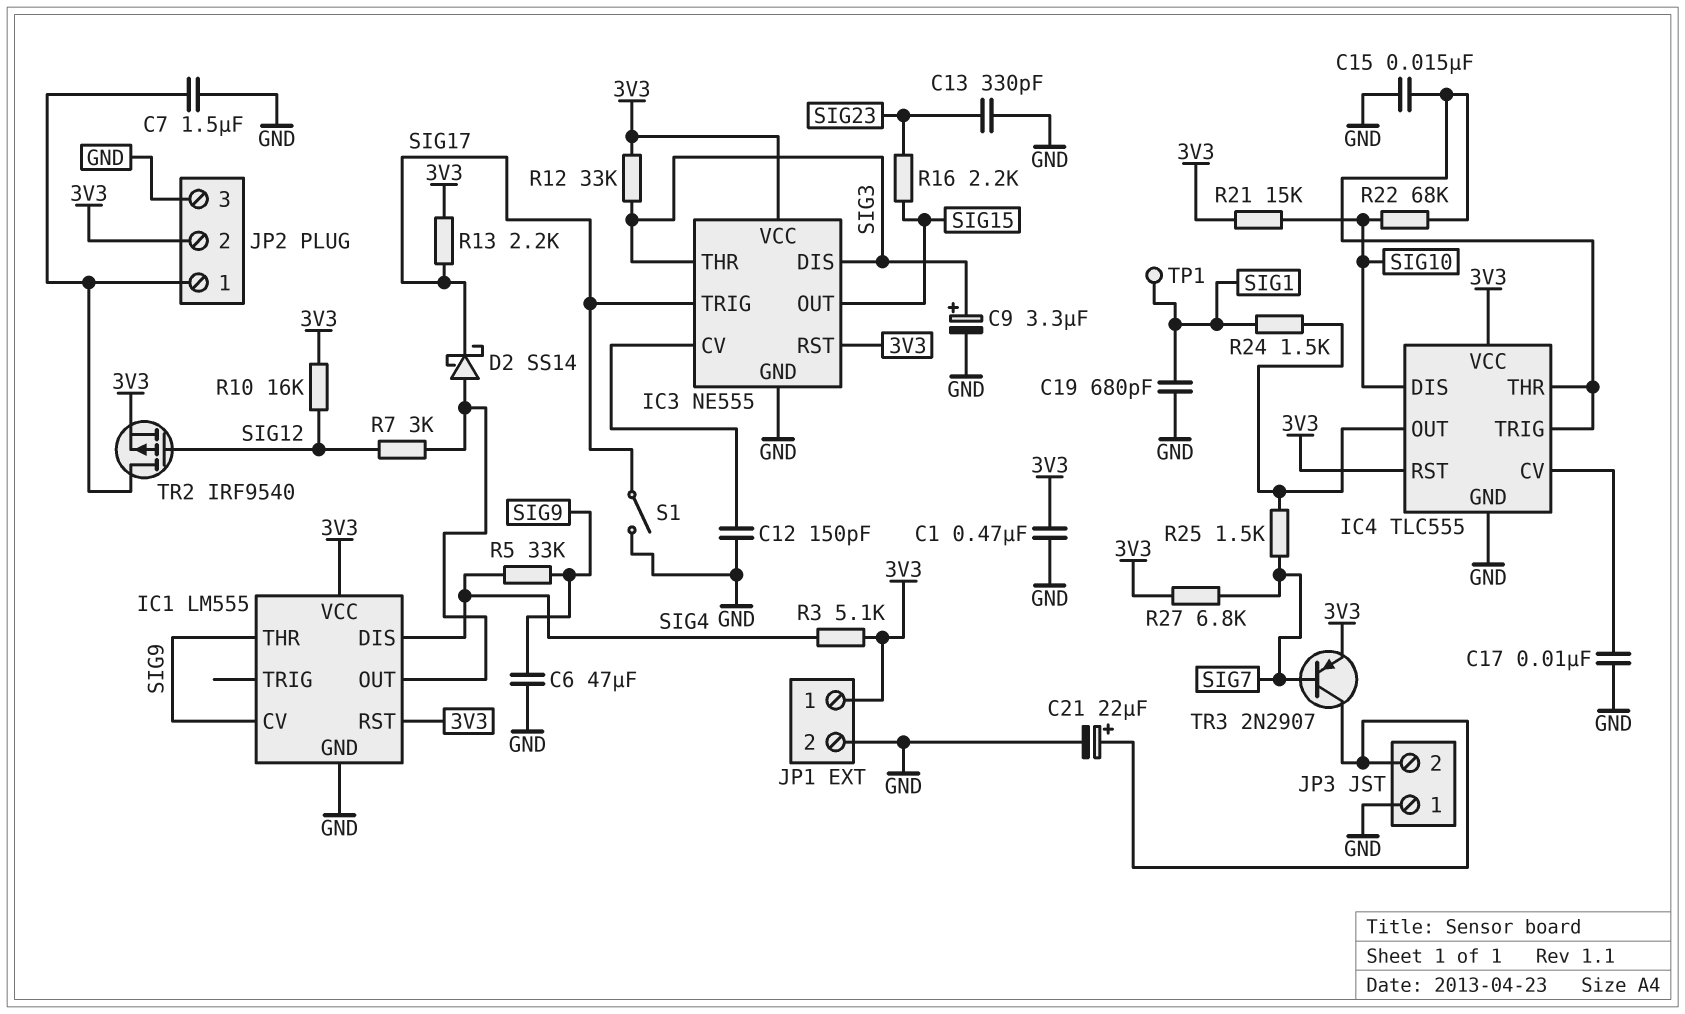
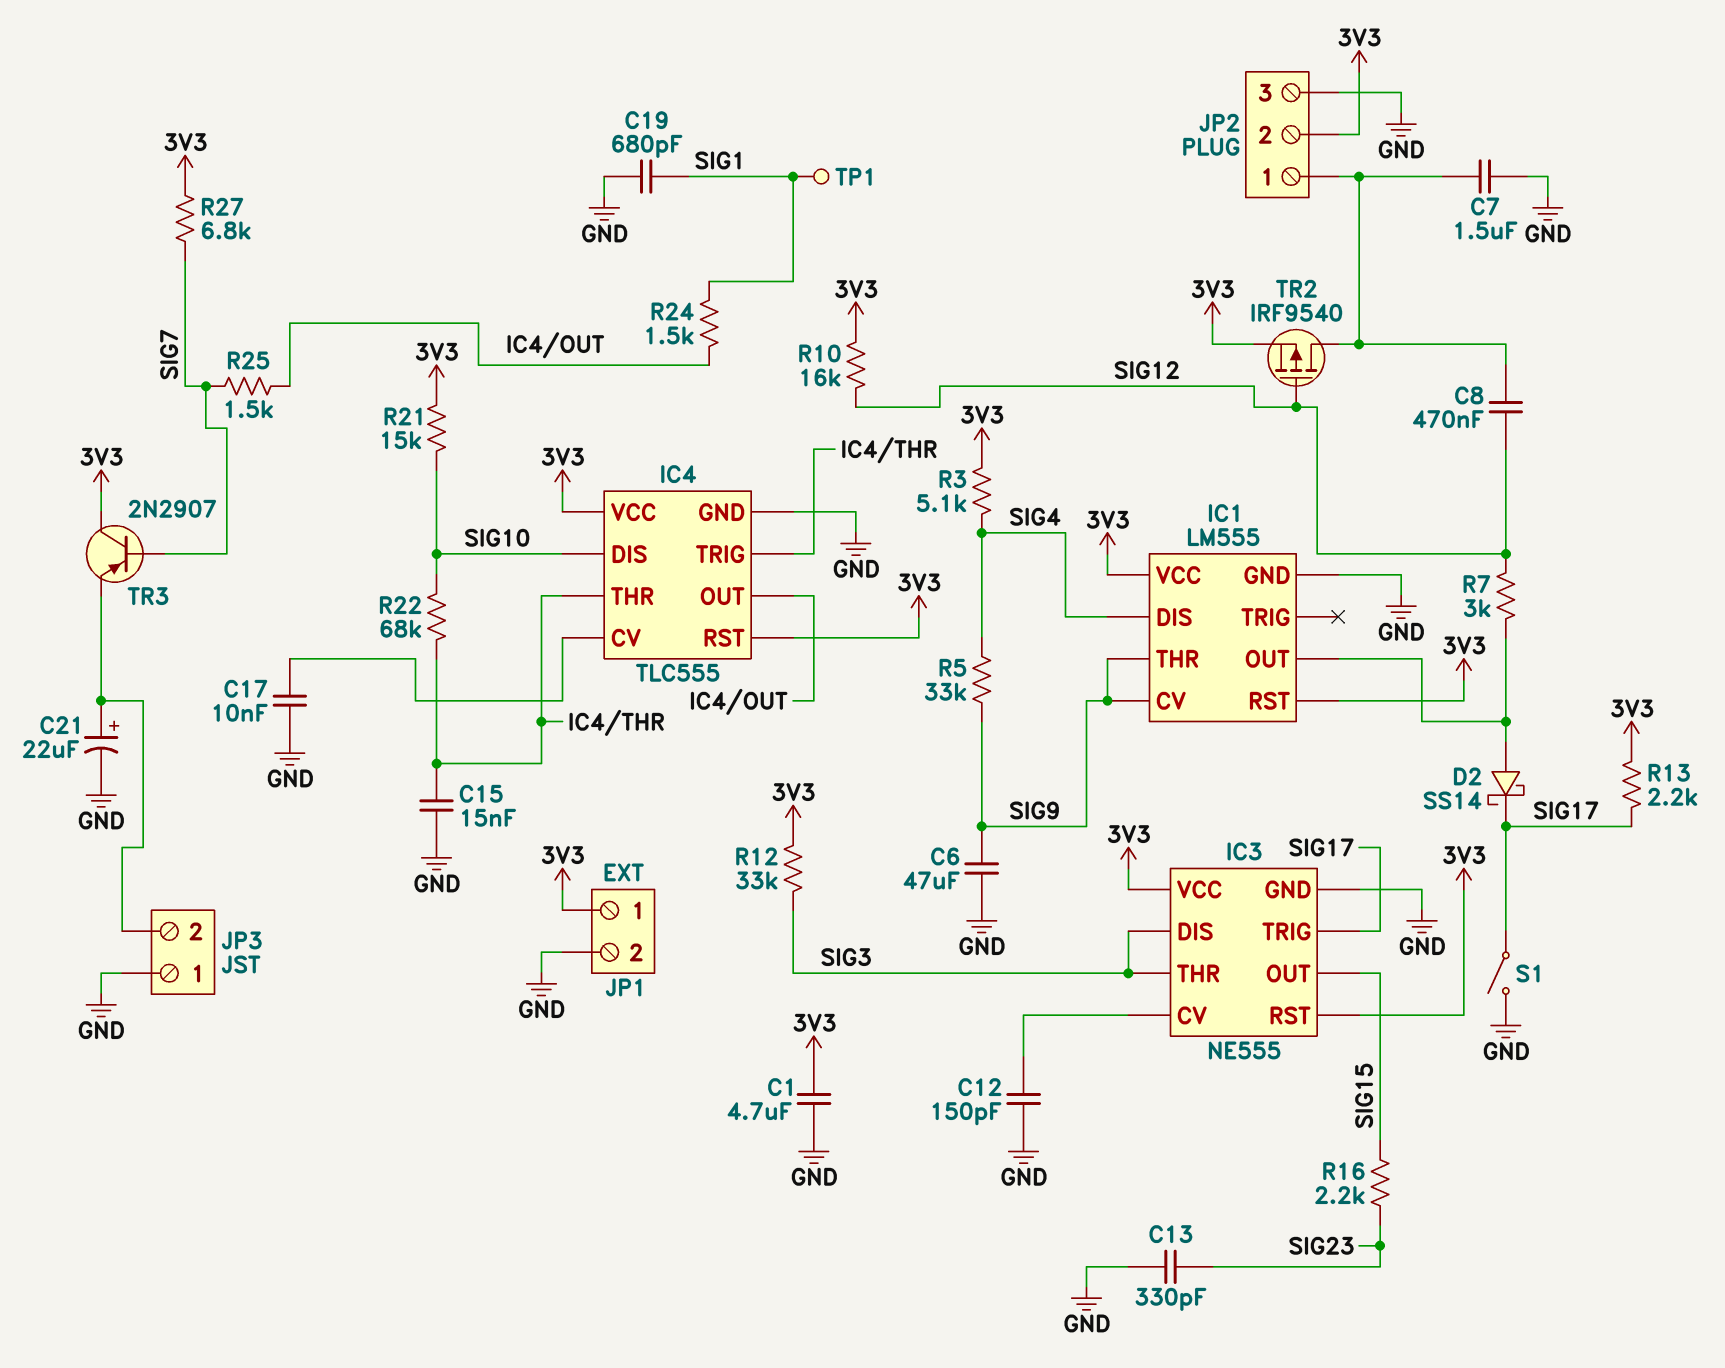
C1: 470nF (3V3, GND) -> 4.7uF (3V3, GND)
C8: none -> 470nF (JP2/1, SIG12)
C9: 3.3uF (plus SIG3, minus GND) -> none
TR3: PNP 2N2907 (B SIG7, C JP3/2, E 3V3) -> PNP 2N2907 (B SIG7, C 3V3, E JP3/2)

